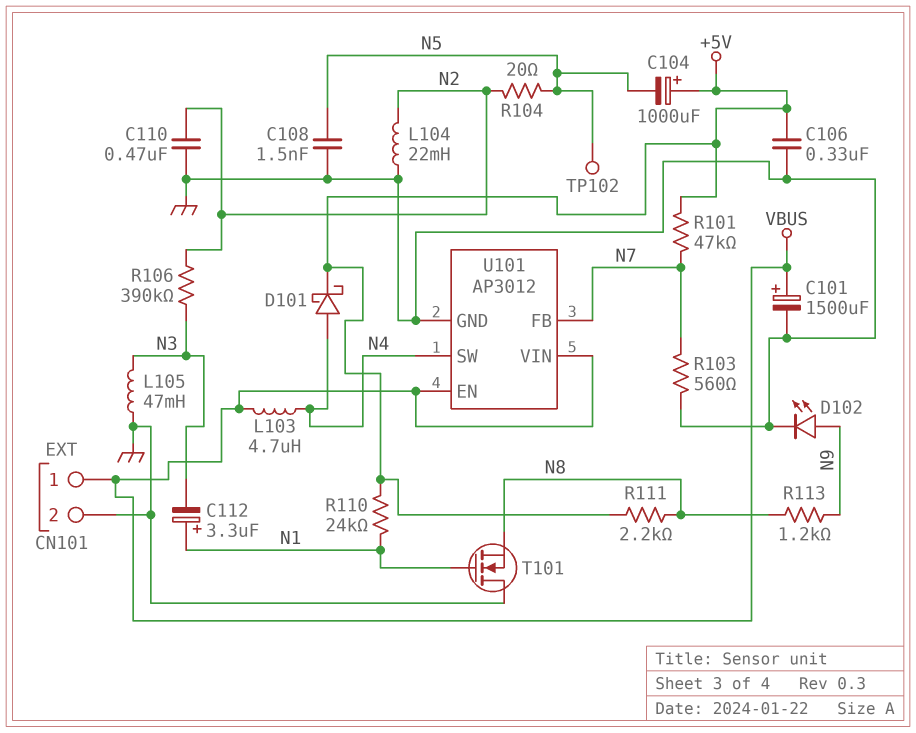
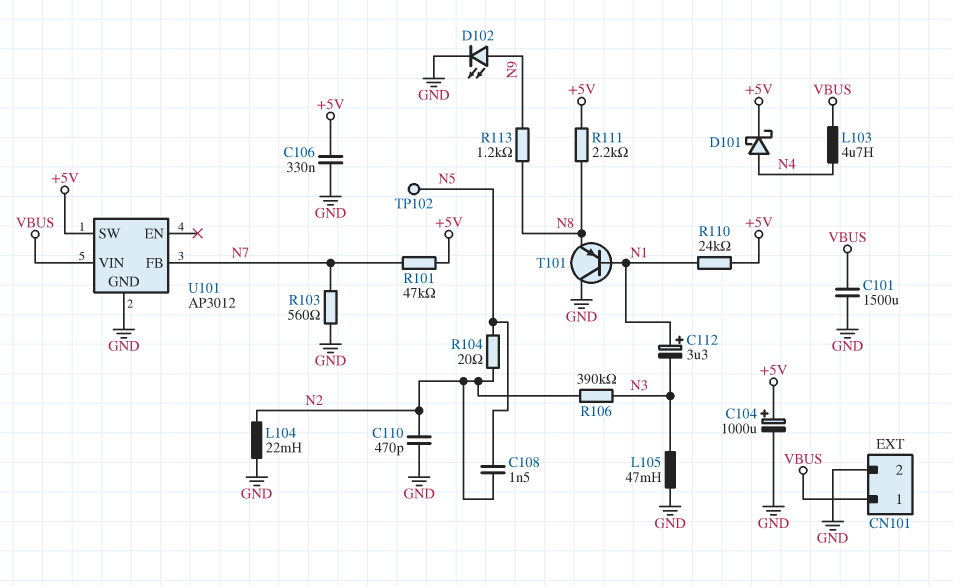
C101: 1500uF (plus VBUS, minus GND) -> 1500uF (GND, VBUS)
C104: 1000uF (plus +5V, minus N5) -> 1000uF (plus +5V, minus GND)
C108: 1.5nF (GND, N5) -> 1.5nF (N2, N5)
C110: 470nF (GND, N2) -> 470pF (GND, N2)
T101: NMOS (G N1, D GND, S N8) -> PNP (B N1, C GND, E N8)
U101 pin EN: VBUS -> none
U101 pin SW: N4 -> +5V

